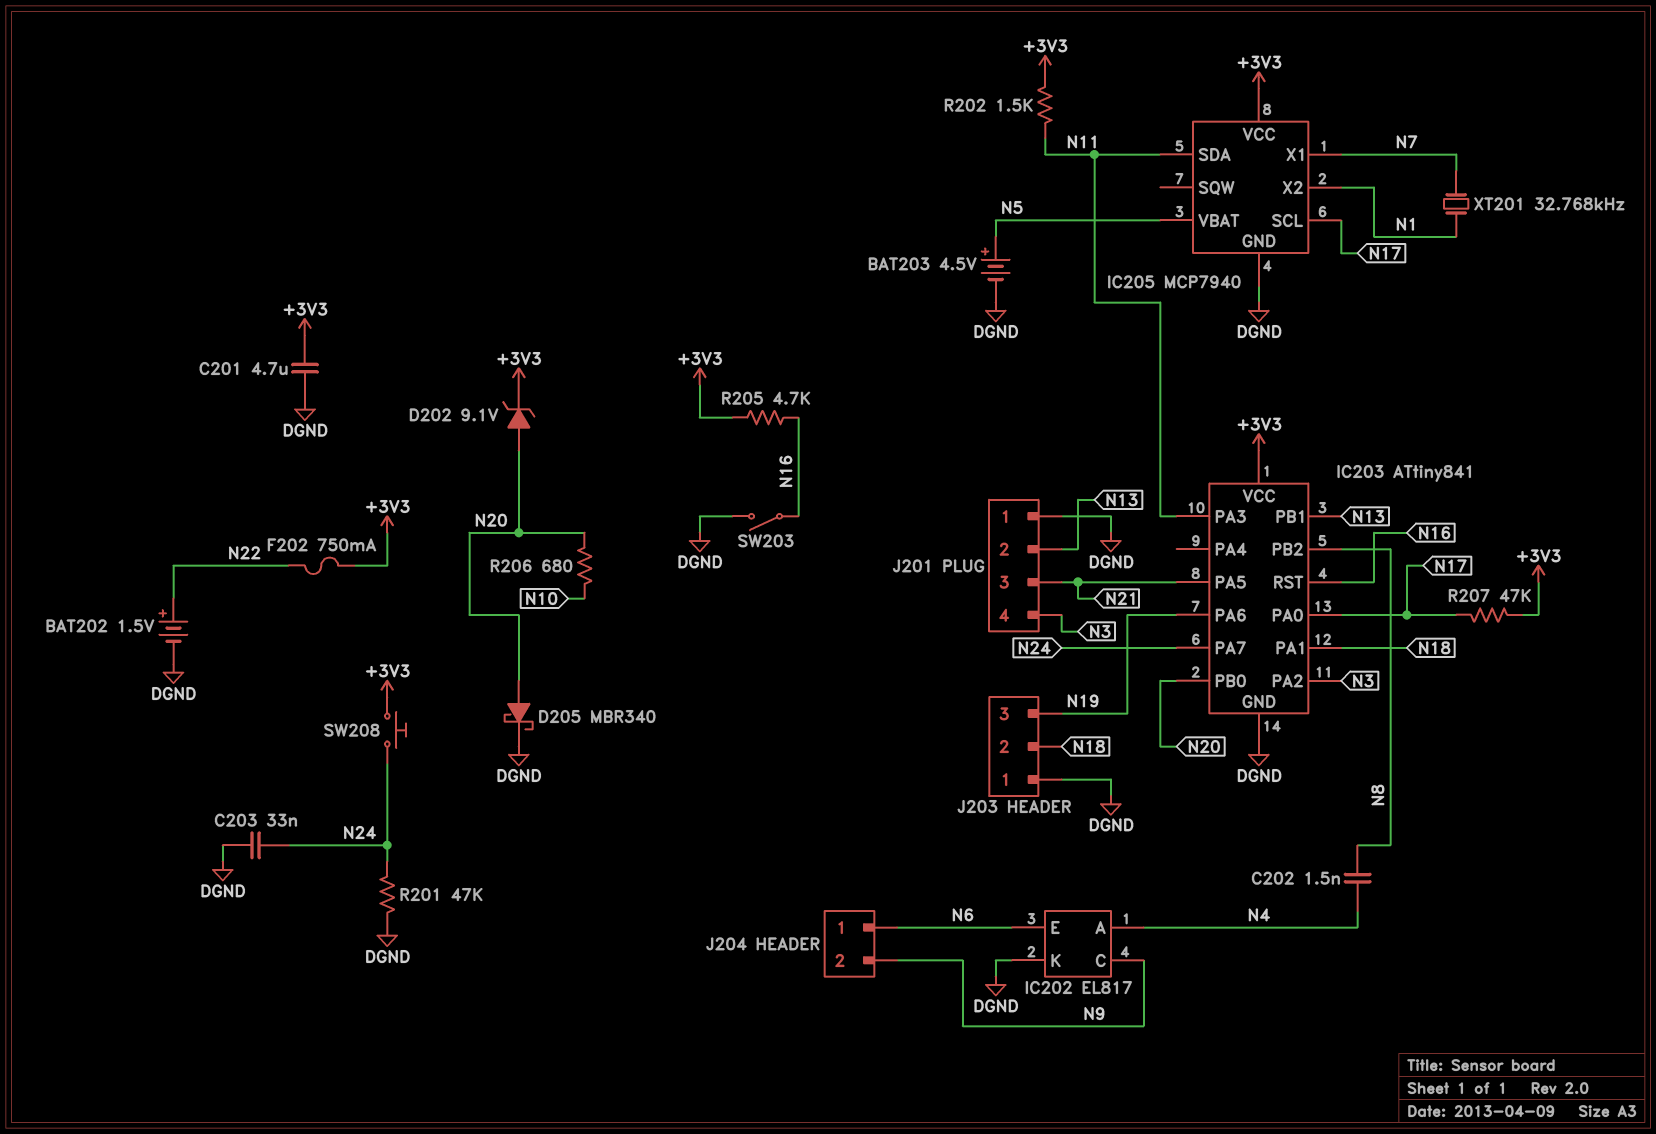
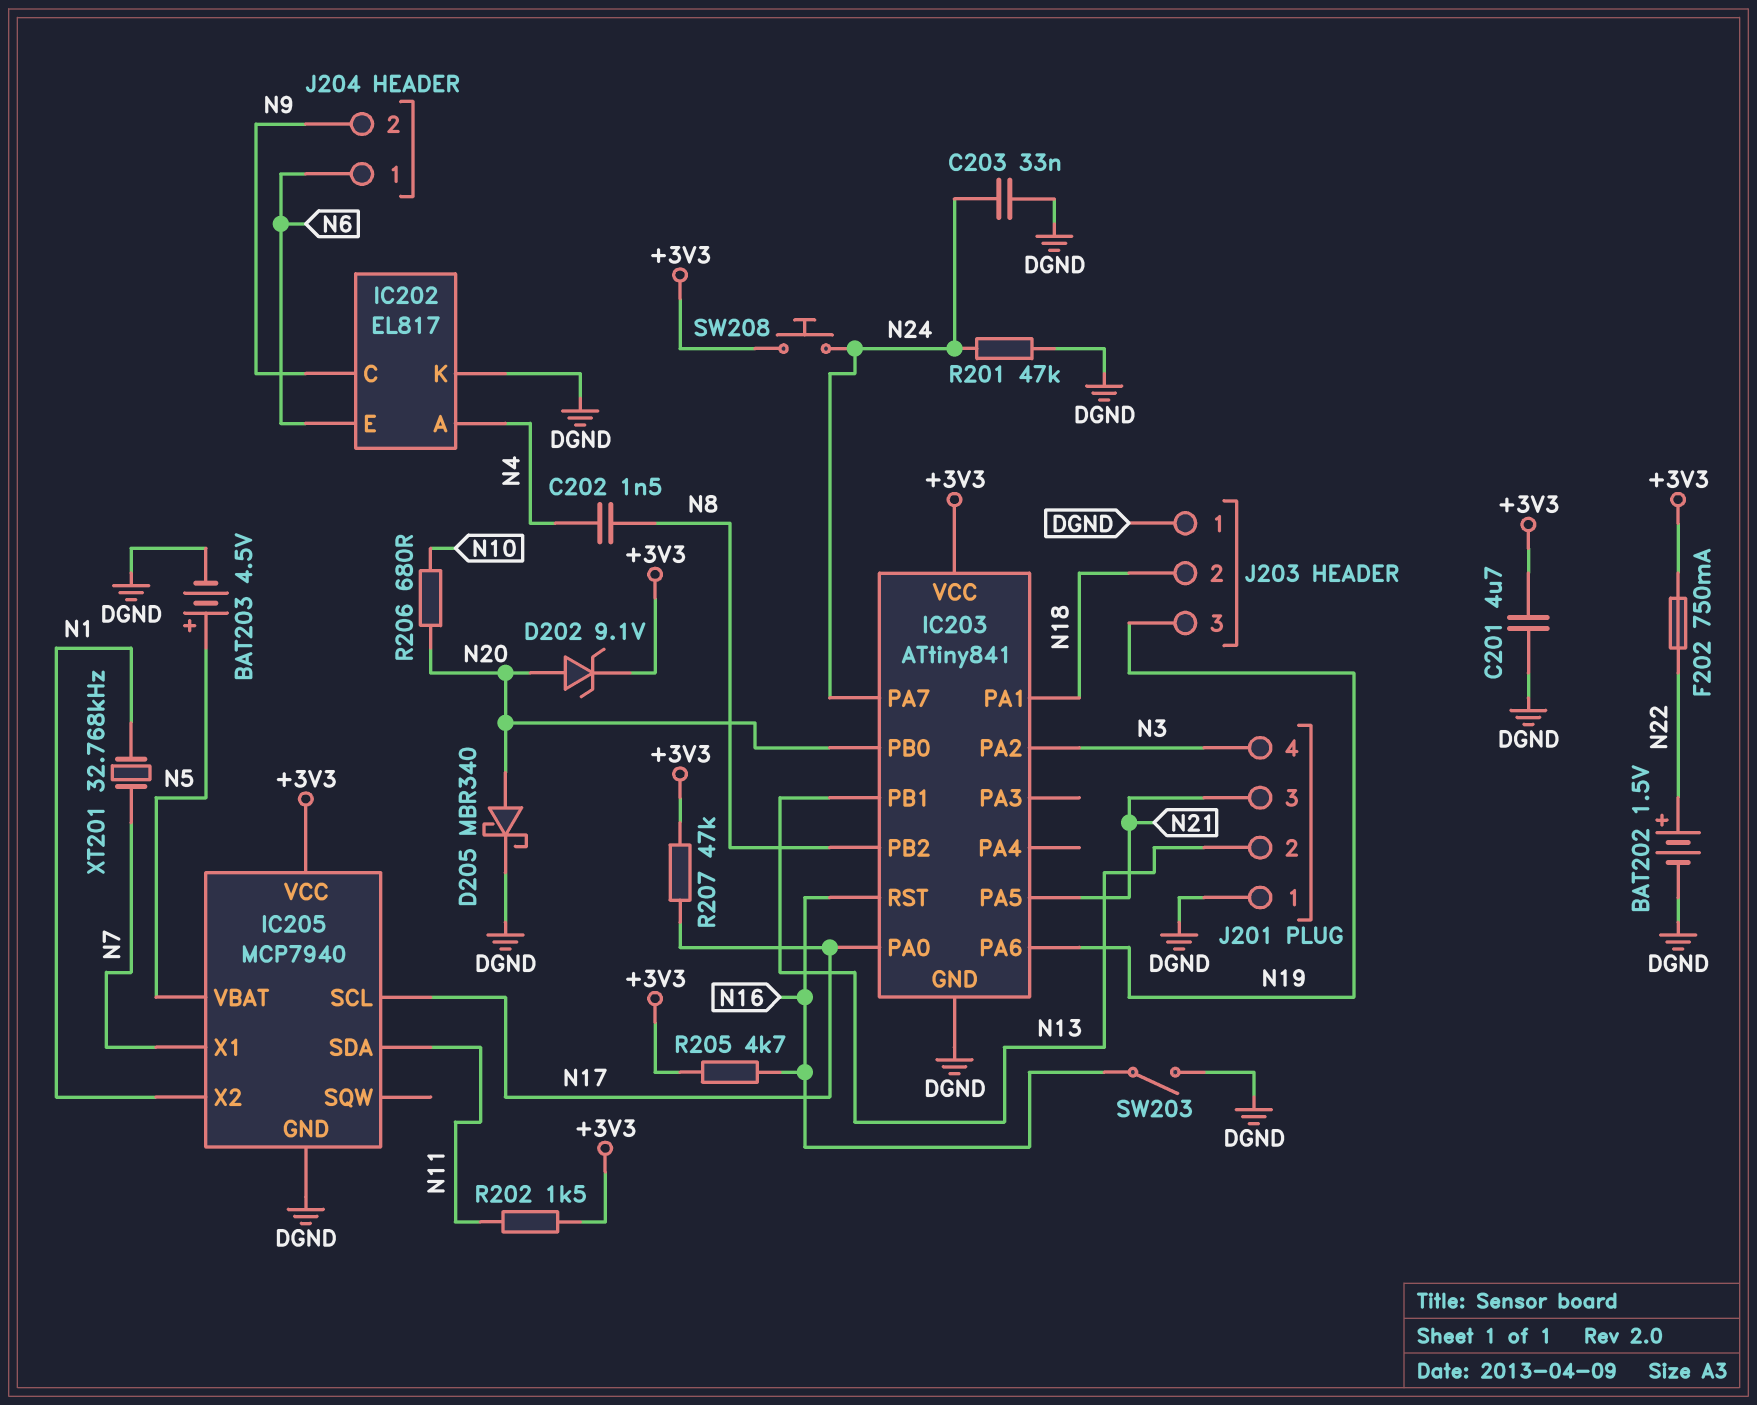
IC203 pin PA3: N11 -> none

